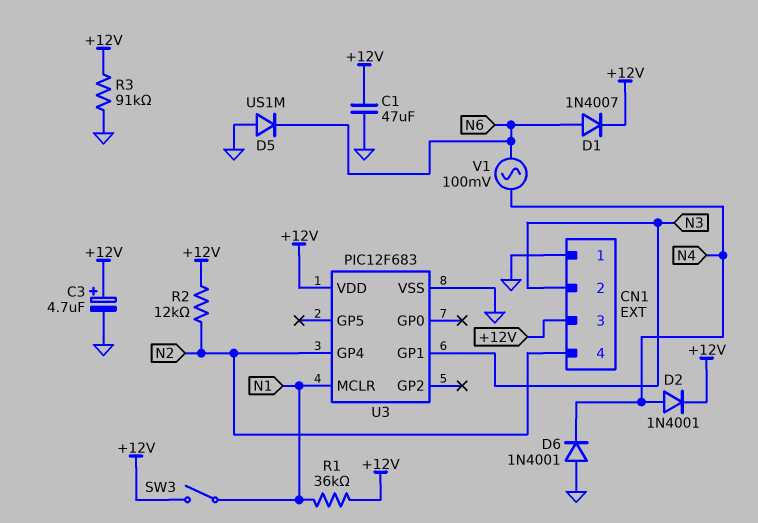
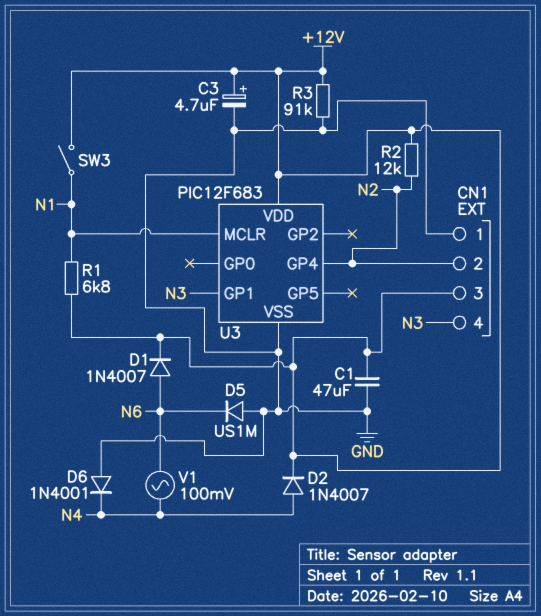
CN1 pin 2: N3 -> N2
CN1 pin 4: N2 -> N3
D2: diode 1N4001 (A N4, K +12V) -> diode 1N4007 (A N4, K +12V)
R1: 36k (+12V, N1) -> 6.8k (+12V, N1)

